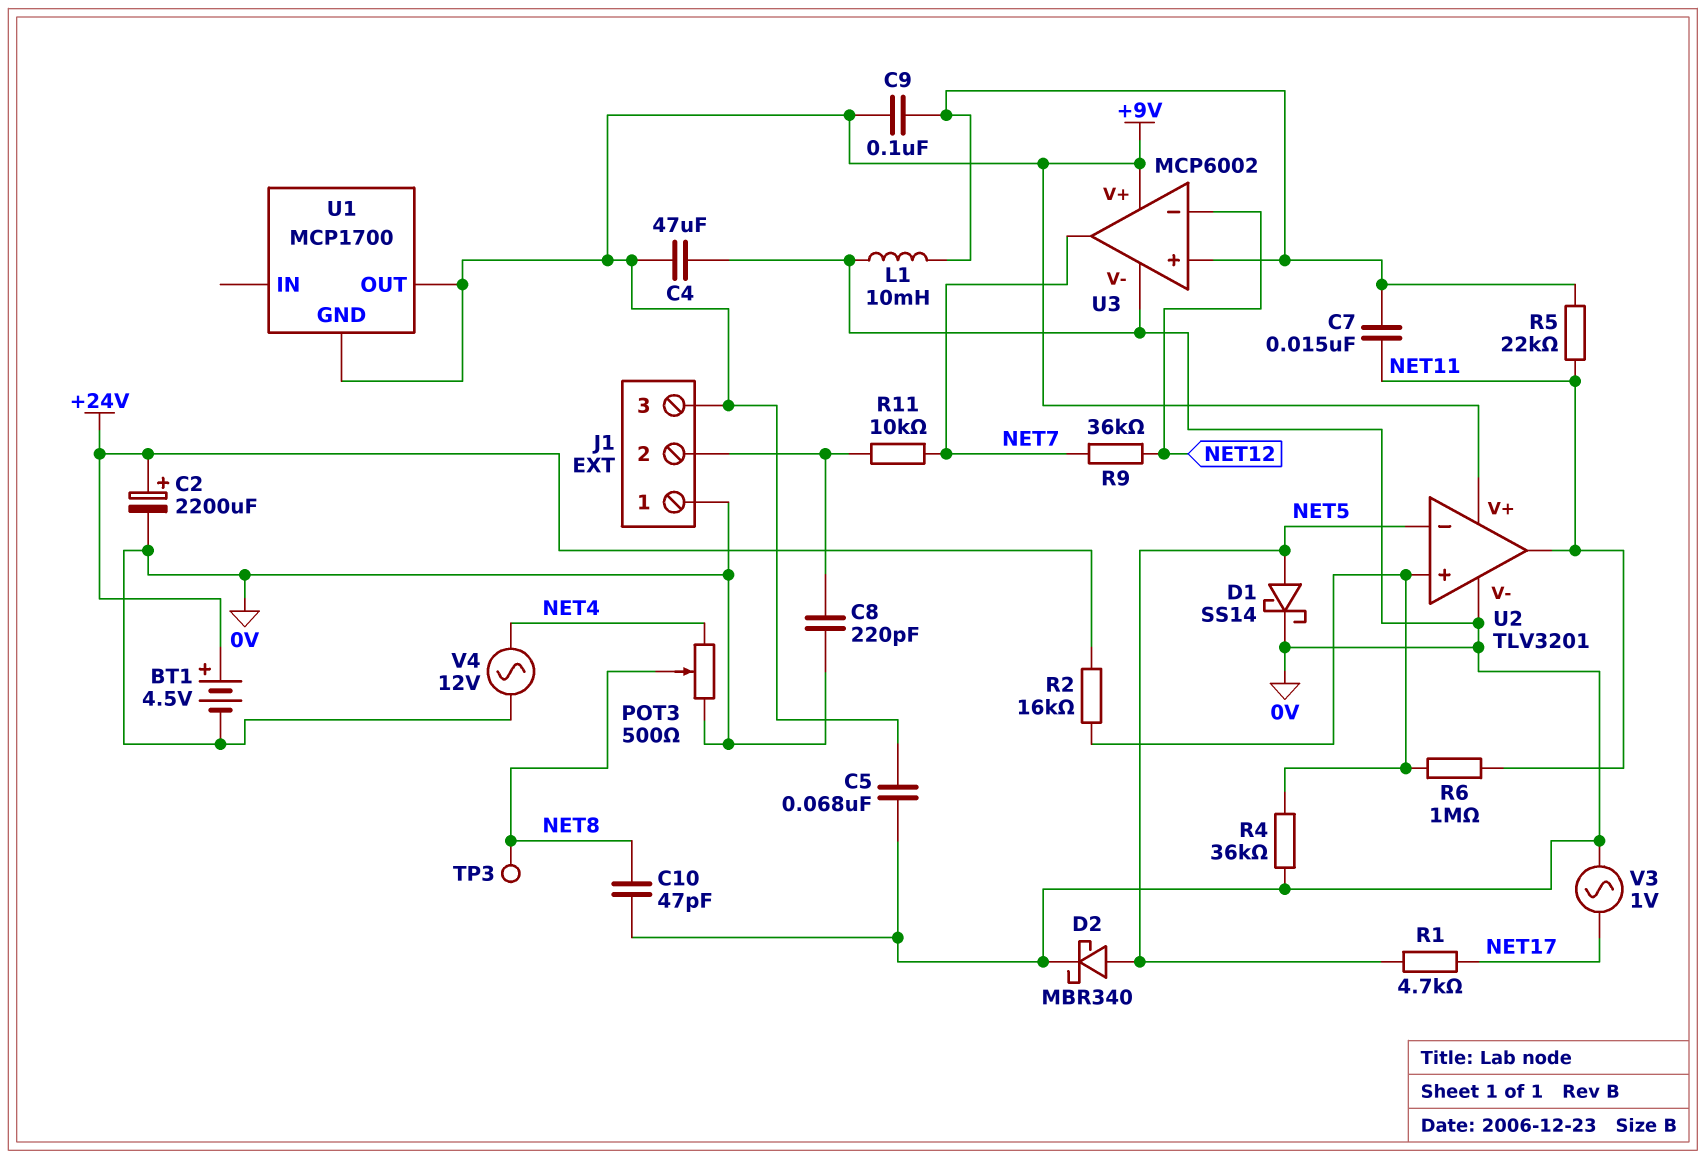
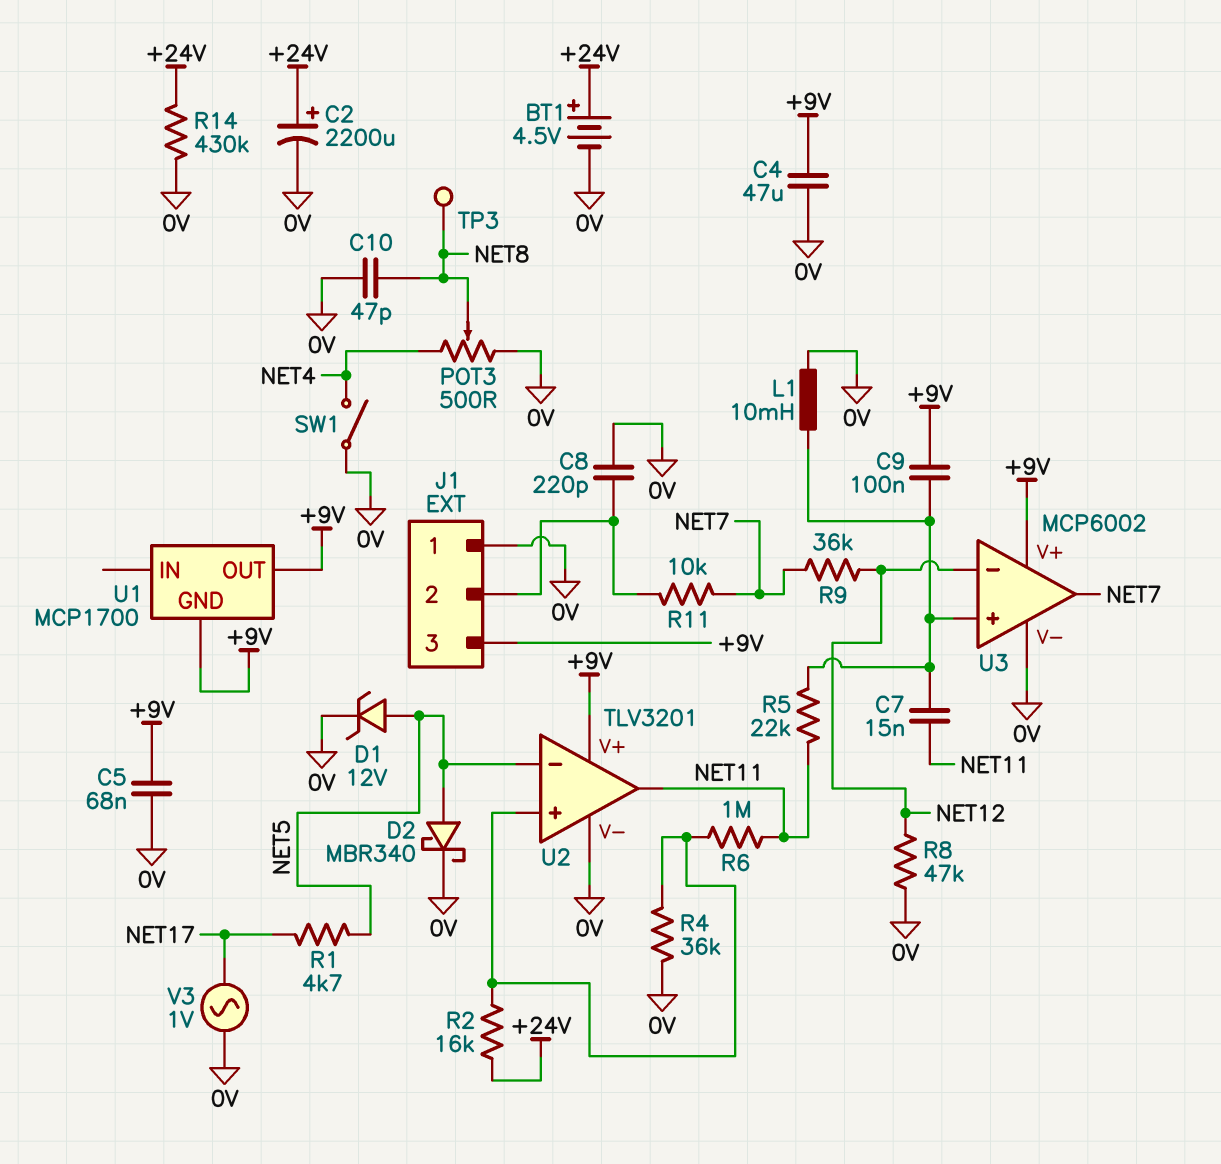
D1: schottky SS14 (A NET5, K 0V) -> zener 12V (A NET5, K 0V)
R8: none -> 47k (0V, NET12)
R14: none -> 430k (+24V, 0V)
SW1: none -> switch (0V, NET4)
V4: AC 12V (0V, NET4) -> none

